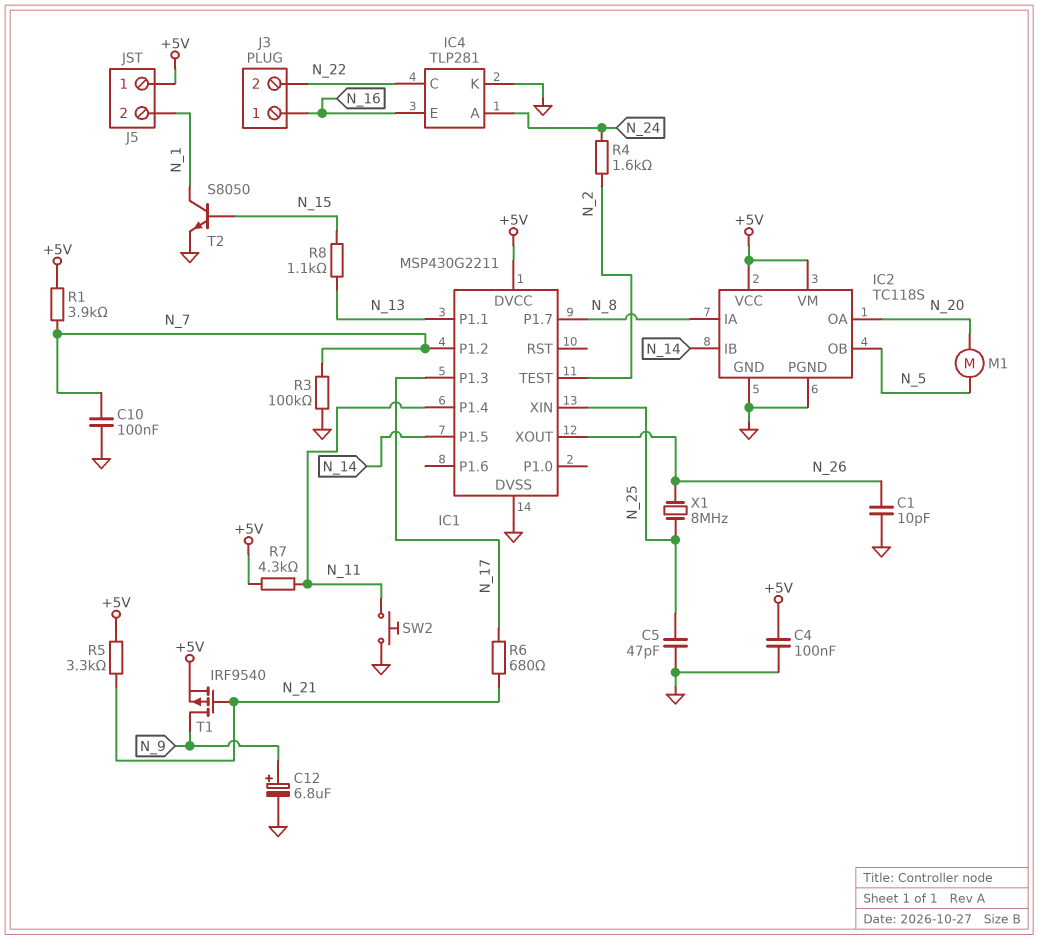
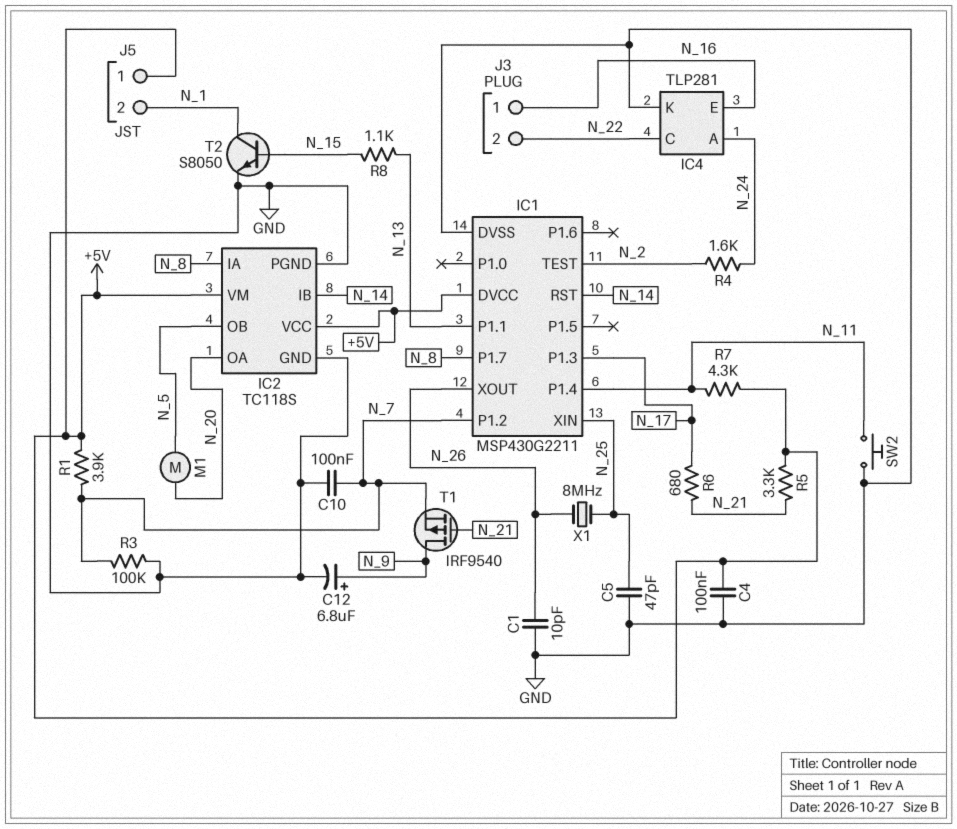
IC1 pin P1.5: N_14 -> none
IC1 pin RST: none -> N_14
T1: PMOS IRF9540 (G N_21, D N_9, S +5V) -> PMOS IRF9540 (G N_21, D N_9, S N_7)

